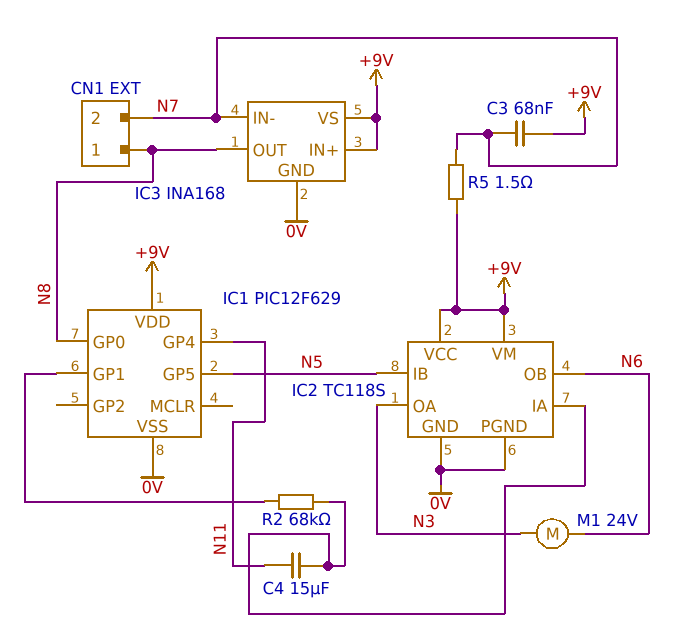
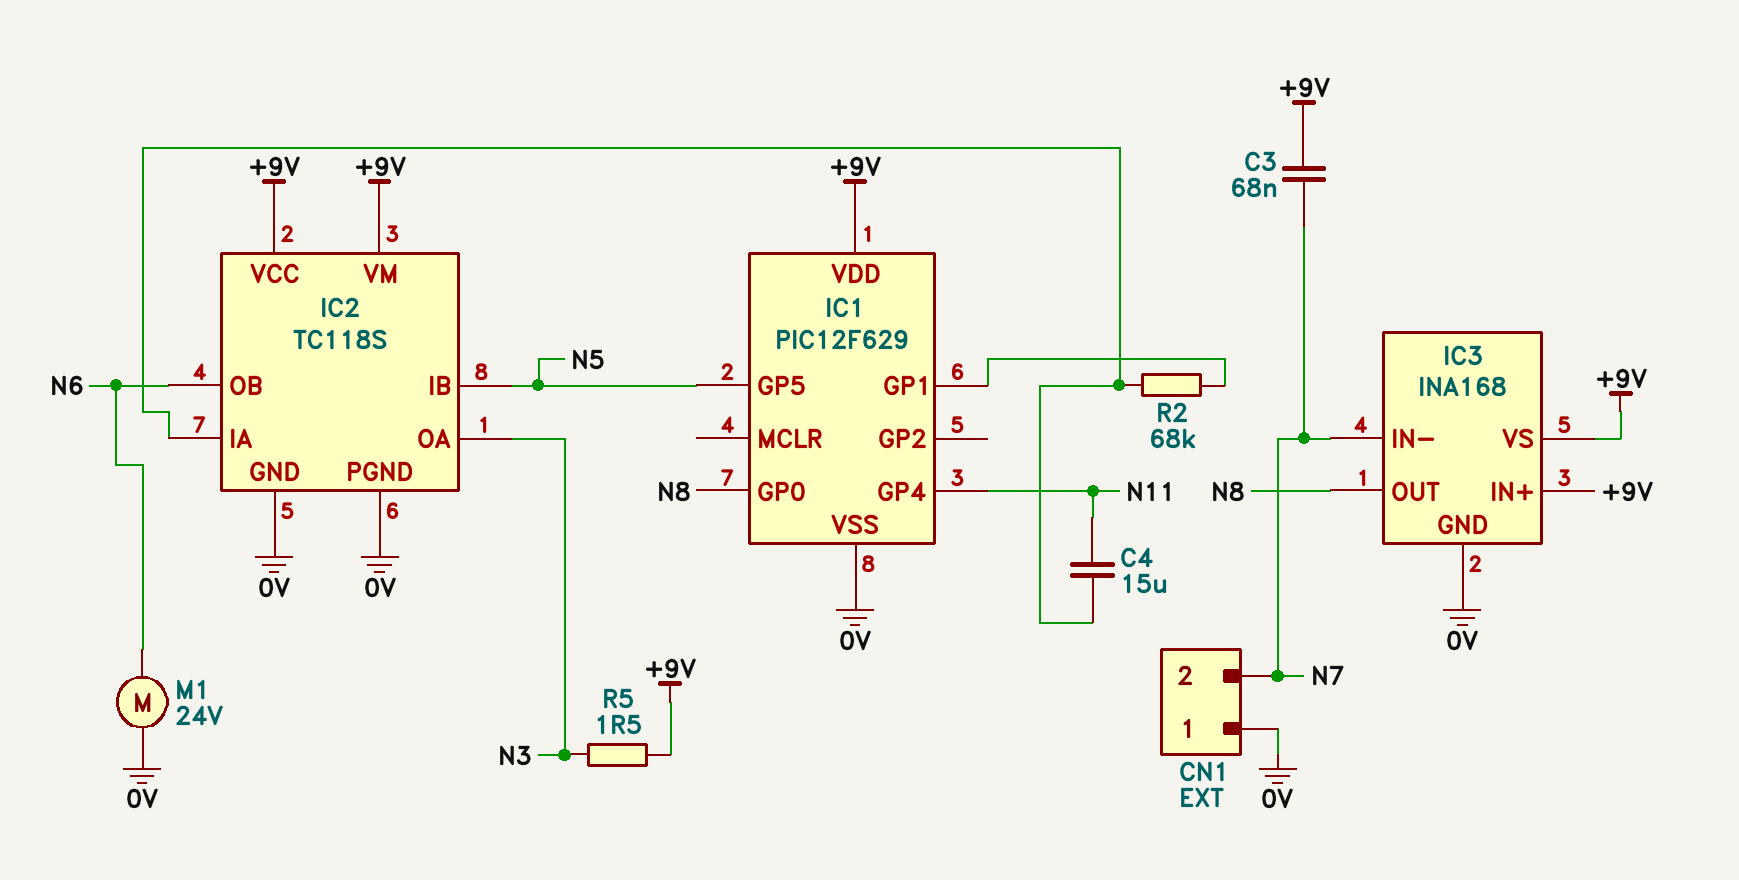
CN1 pin 1: N8 -> 0V
M1: motor 24V (N3, N6) -> motor 24V (0V, N6)
R5: 1.5 (+9V, N7) -> 1.5 (+9V, N3)

